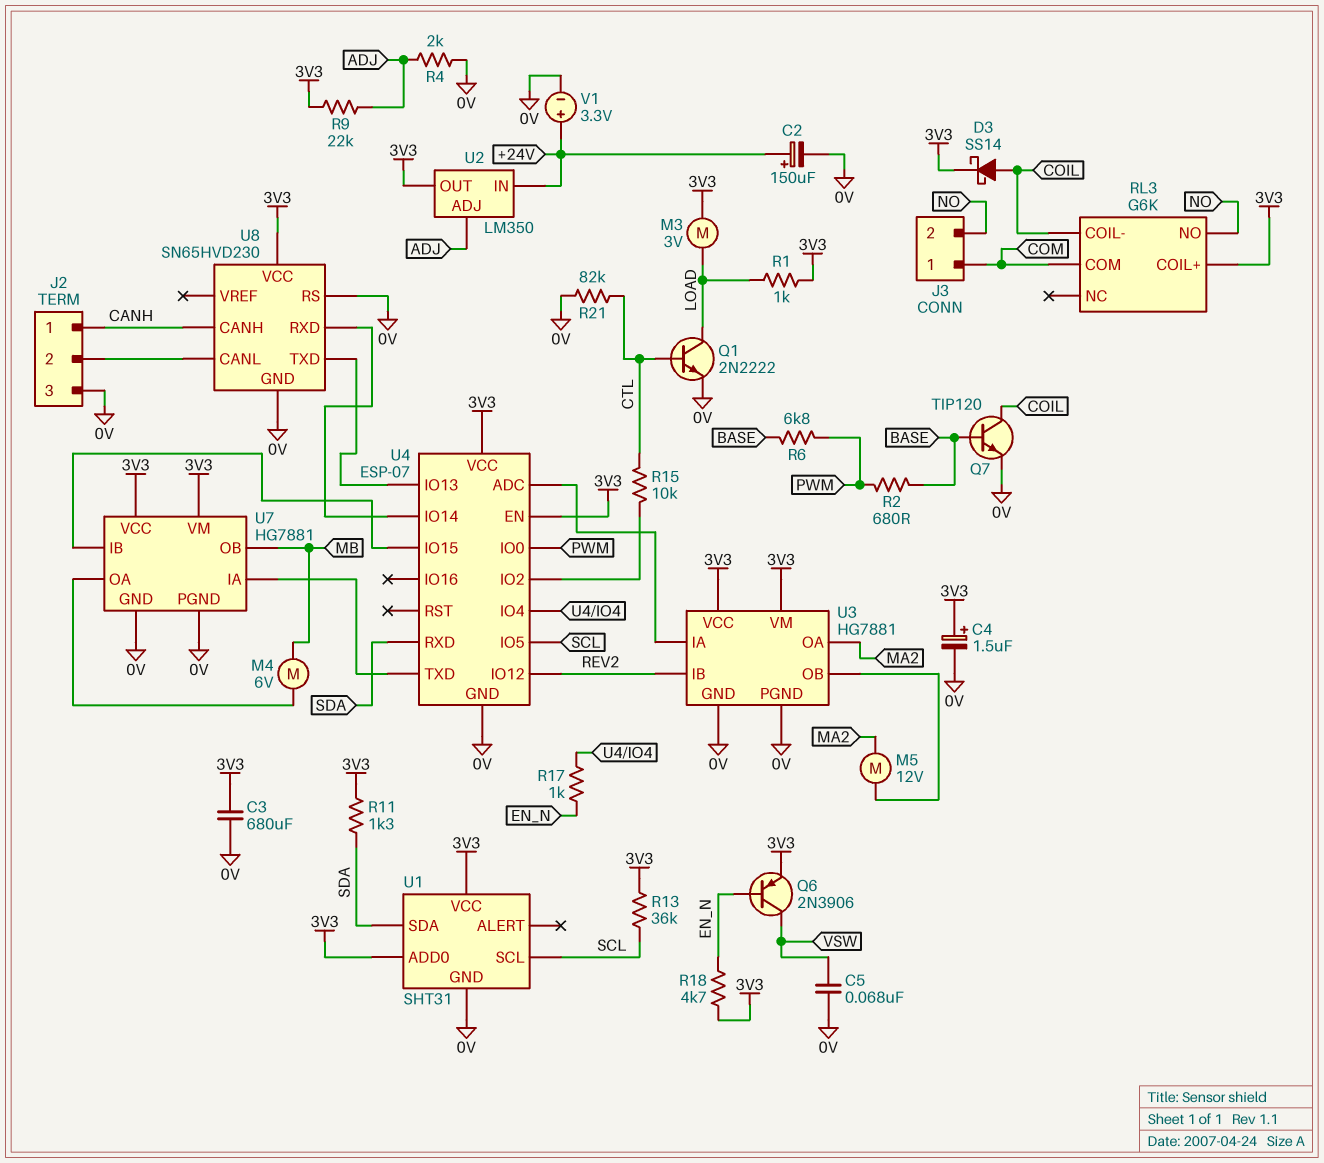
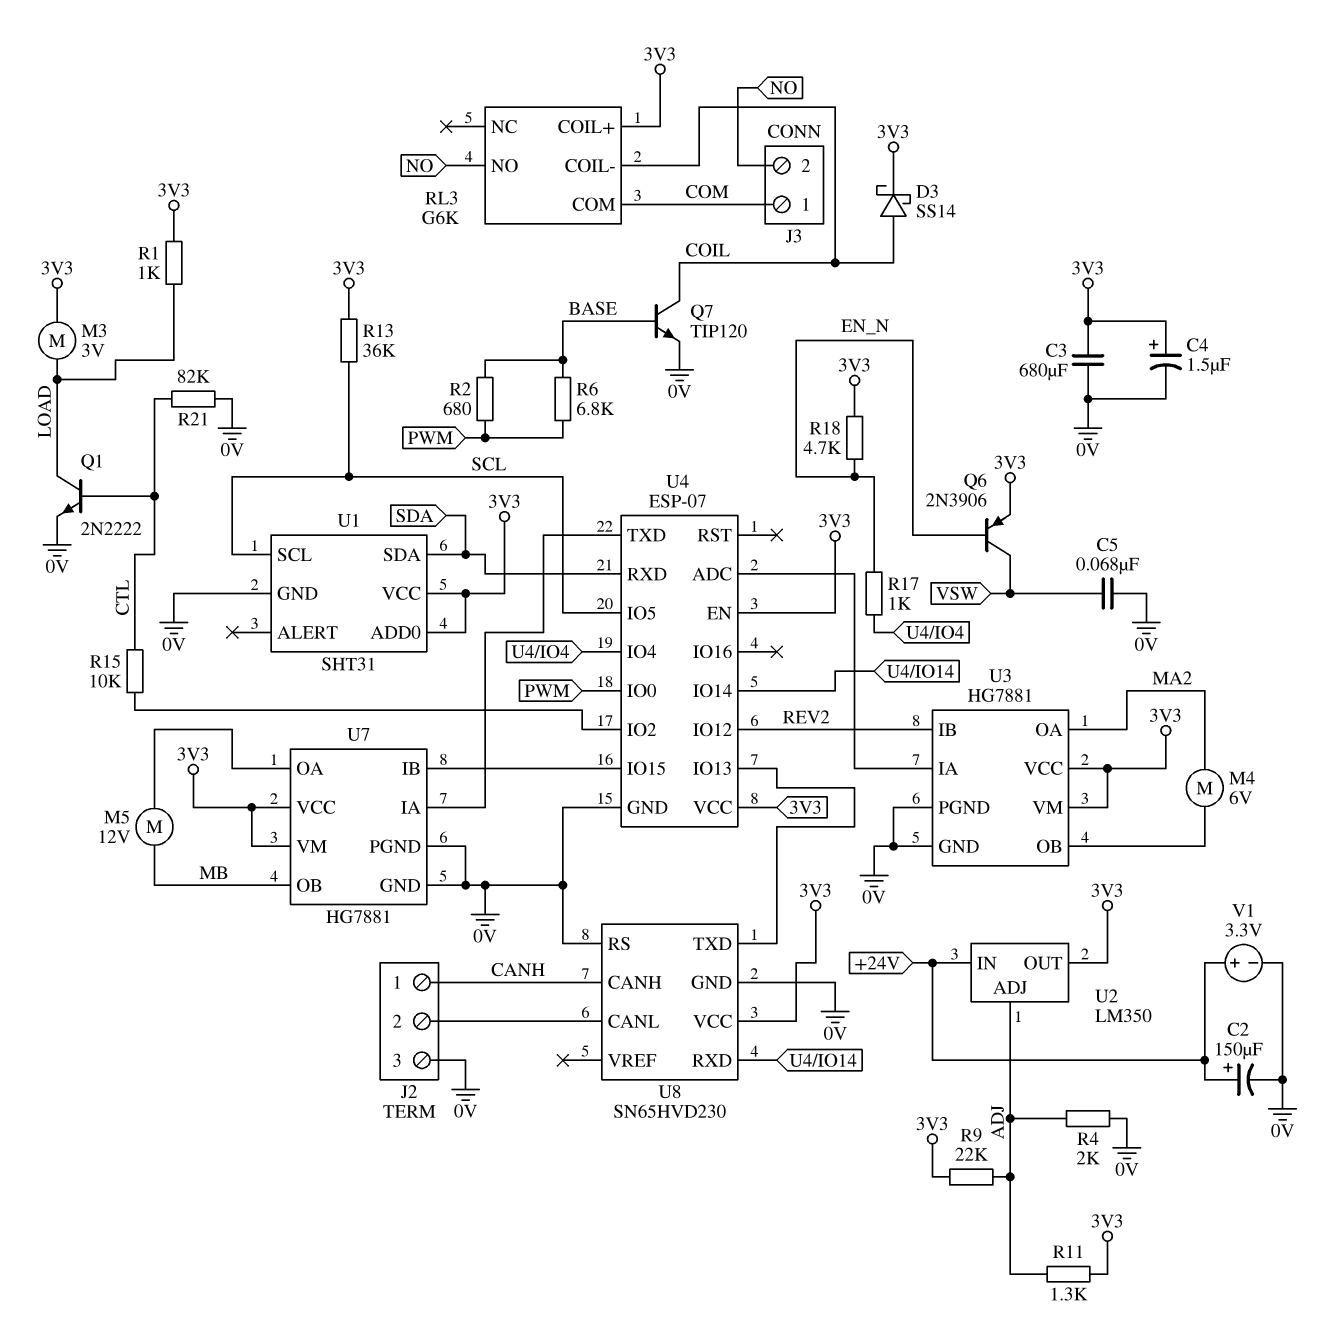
M4: motor 6V (MB, U7/OA) -> motor 6V (MA2, U3/OB)
M5: motor 12V (MA2, U3/OB) -> motor 12V (MB, U7/OA)
R11: 1.3k (3V3, SDA) -> 1.3k (3V3, ADJ)

